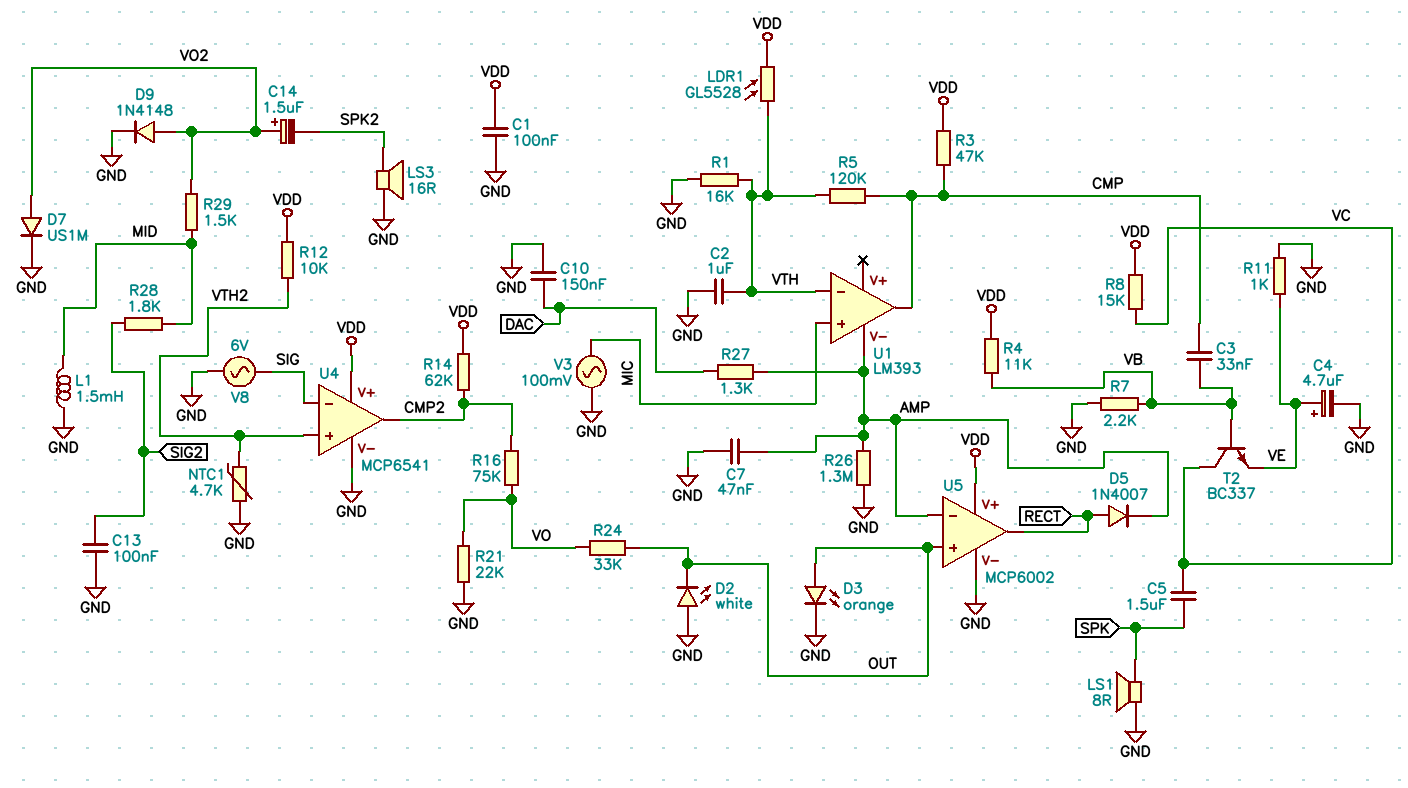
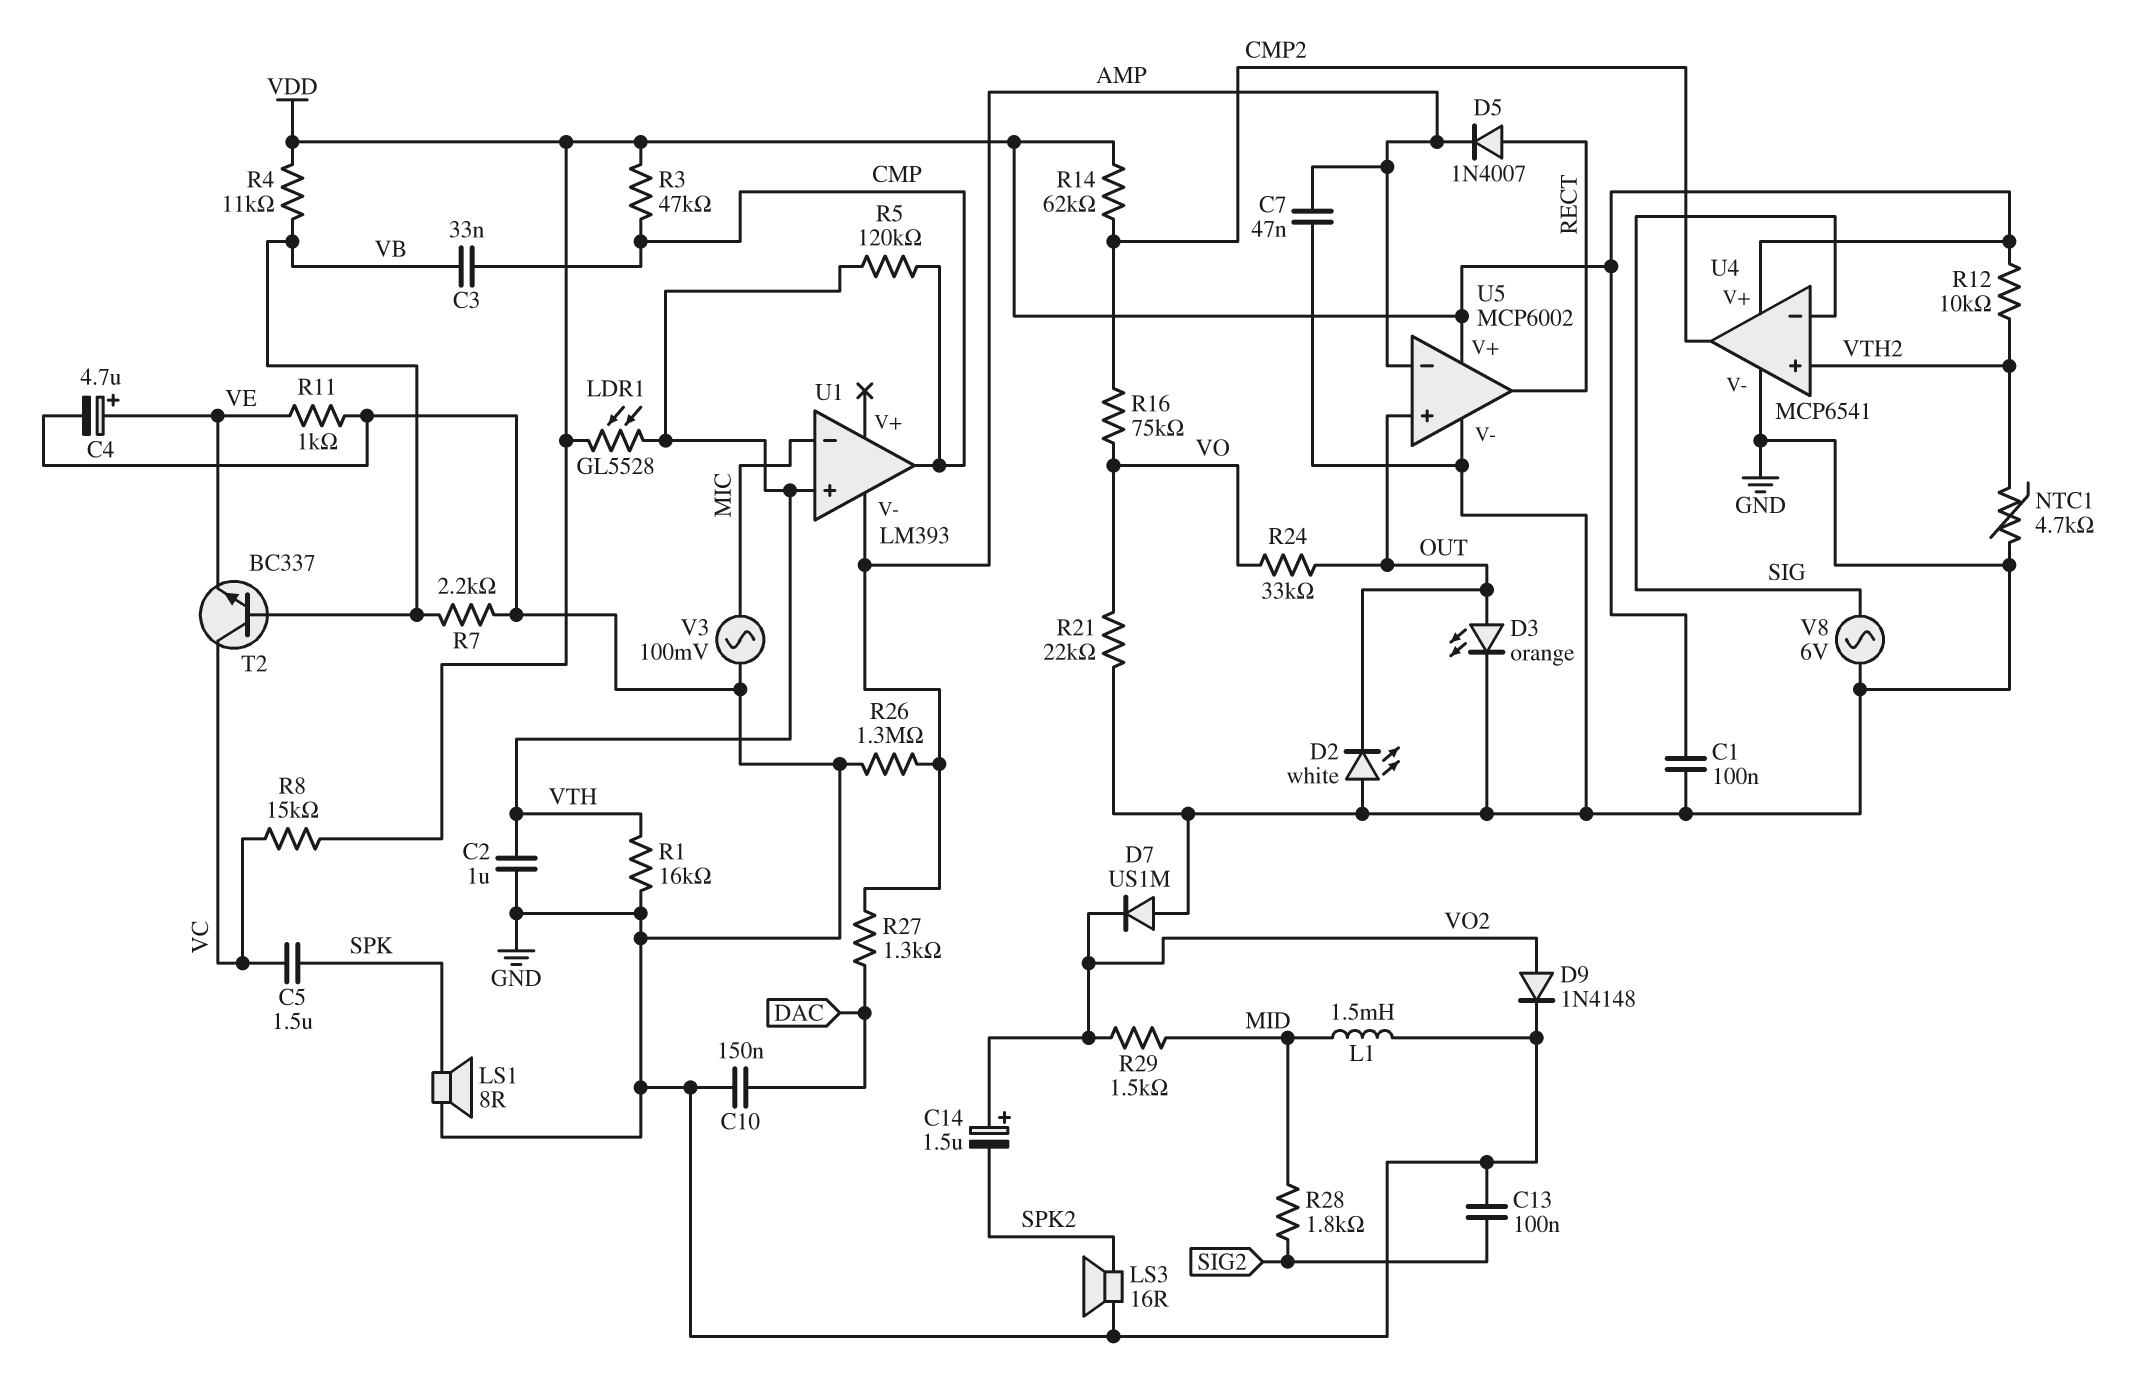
D7: diode US1M (A VO2, K GND) -> diode US1M (A GND, K VO2)
U1 pin in+: MIC -> VTH
U1 pin in-: VTH -> MIC

